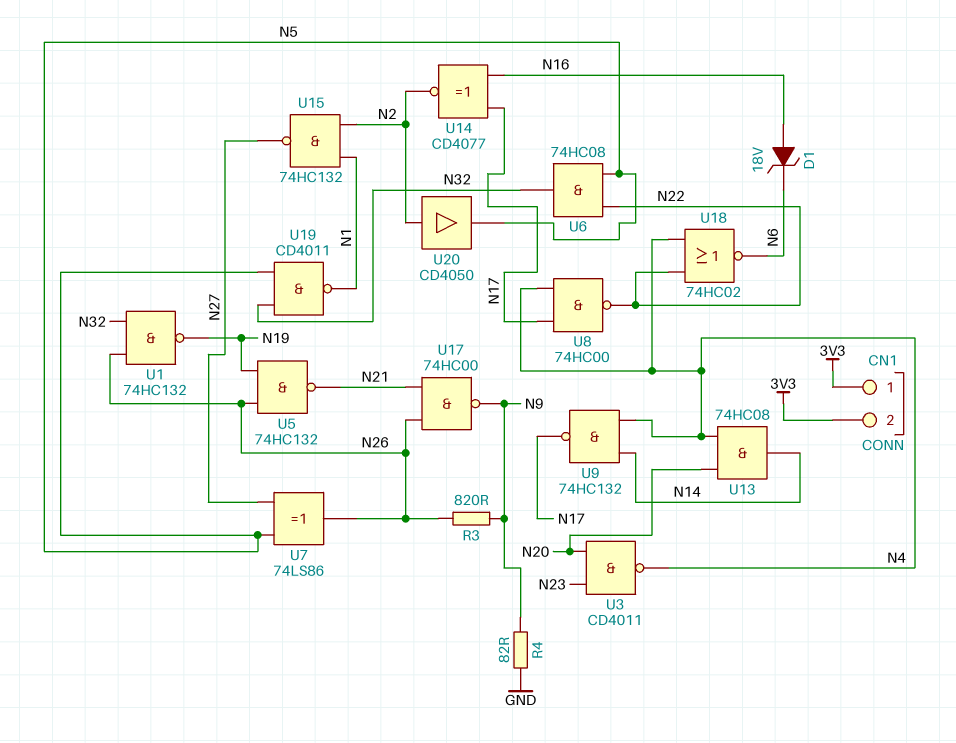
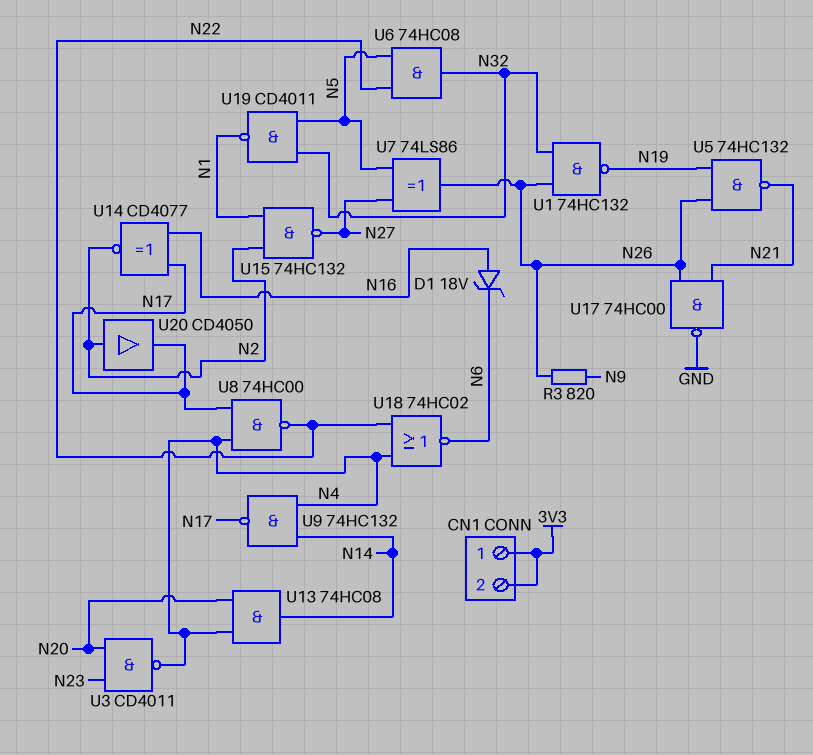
R4: 82 (GND, N9) -> none
U17: NAND 74HC00 (in N21, in N26, out N9) -> NAND 74HC00 (in N21, in N26, out GND)
U20: buffer CD4050 (in N2, out N5) -> buffer CD4050 (in N2, out N17)

